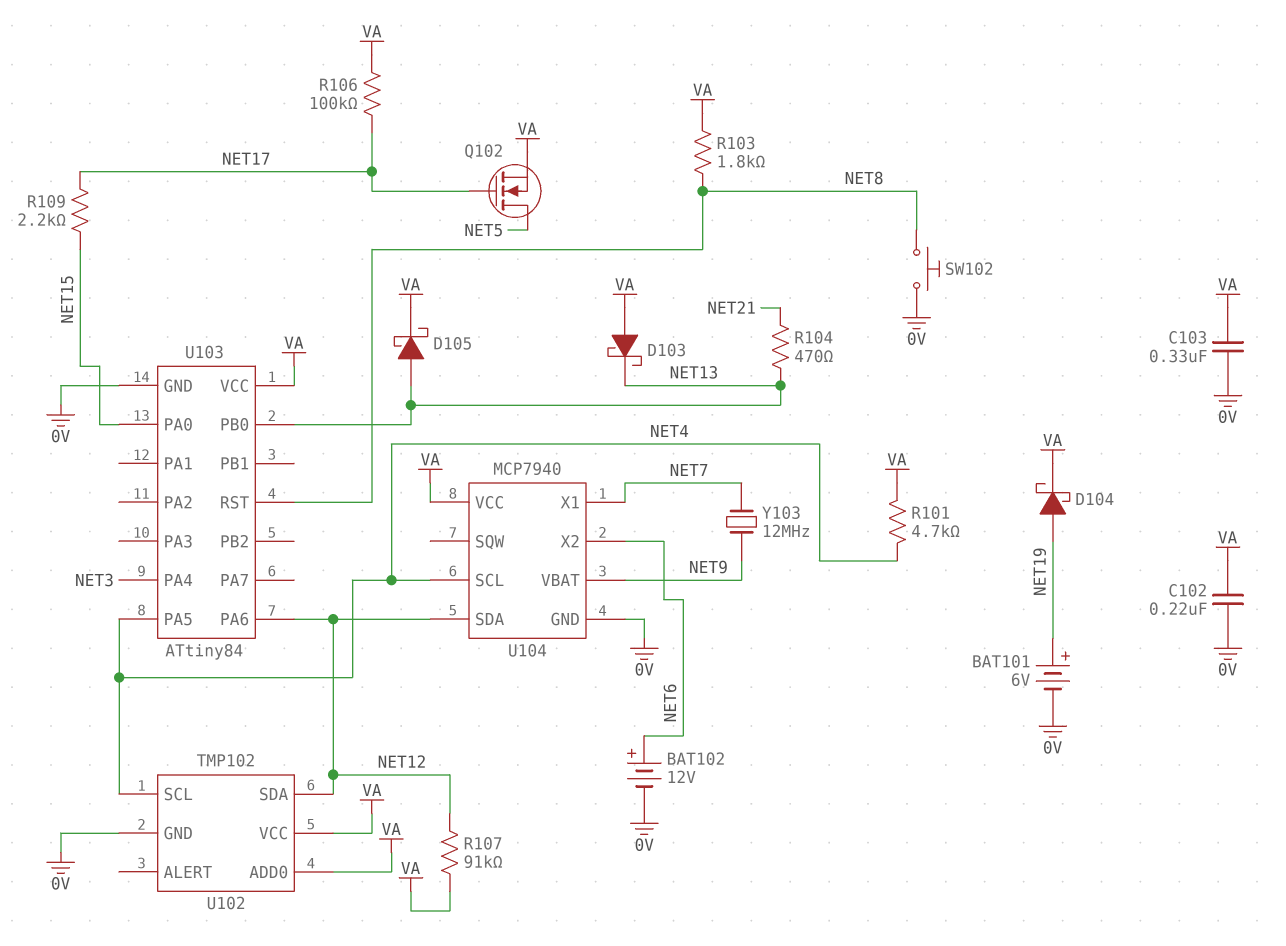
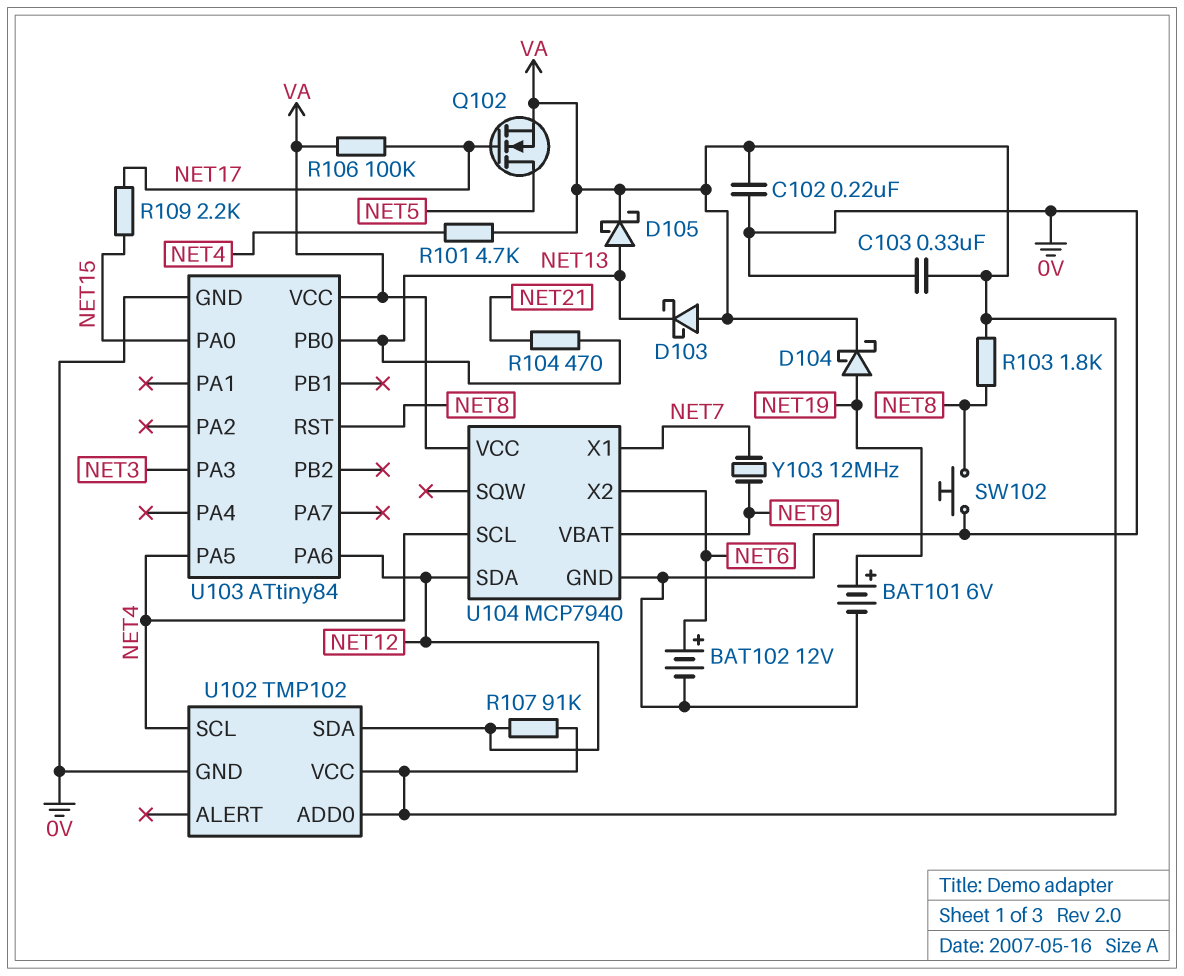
U103 pin PA3: none -> NET3
U103 pin PA4: NET3 -> none

